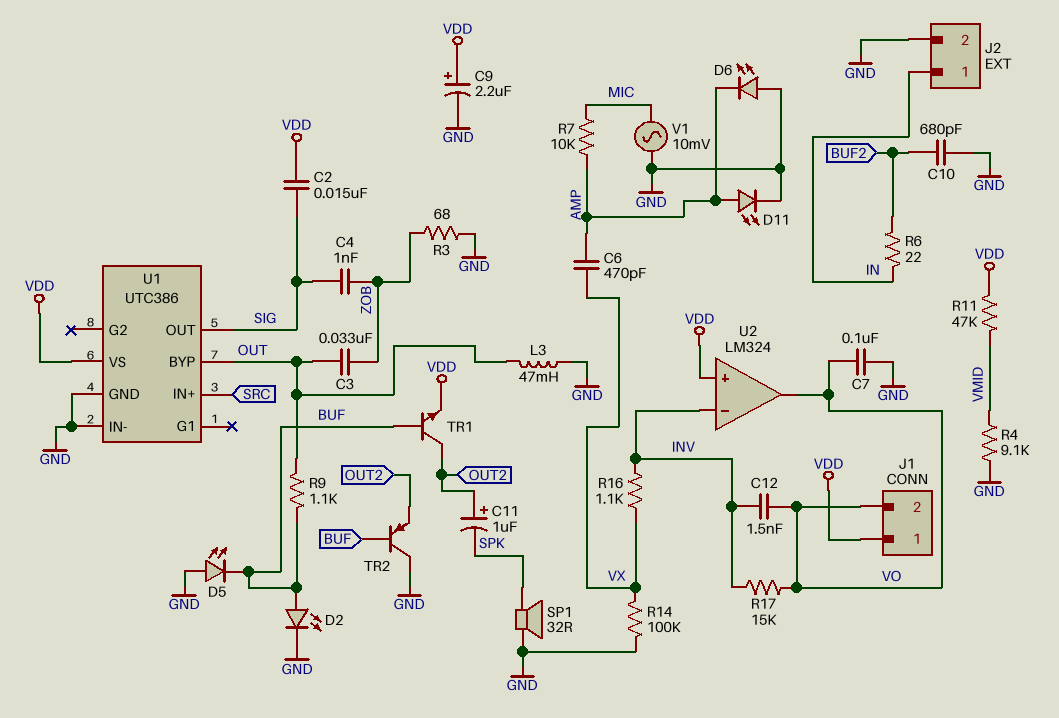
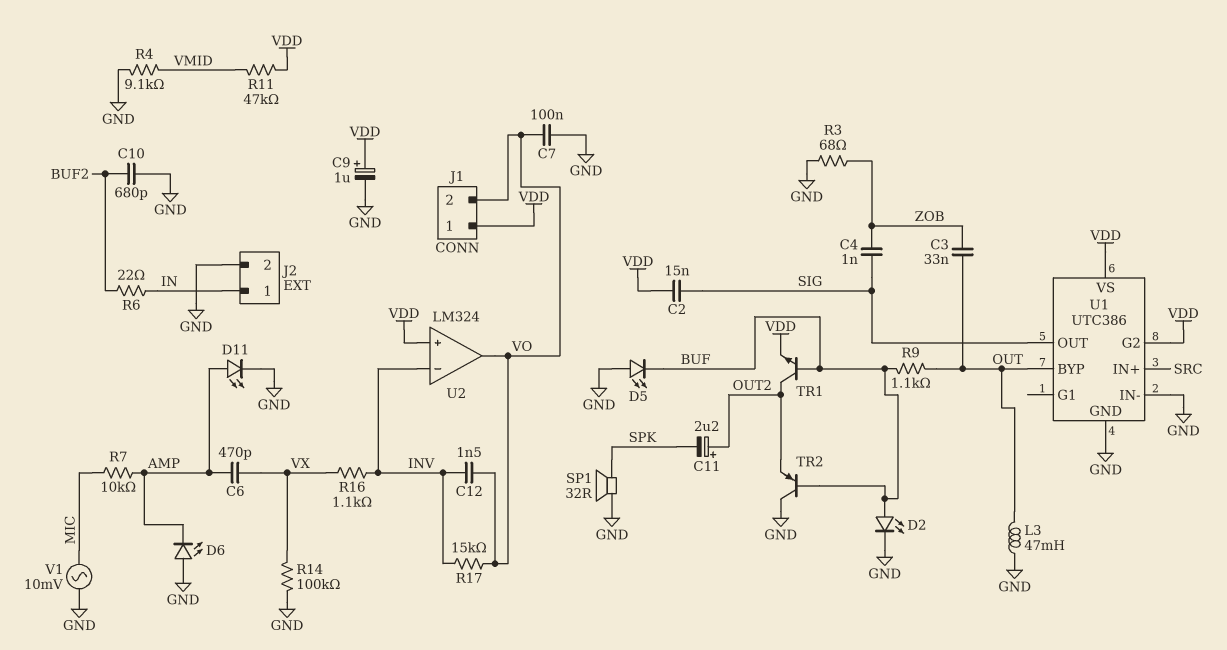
C9: 2.2uF (plus VDD, minus GND) -> 1uF (plus VDD, minus GND)
C11: 1uF (plus OUT2, minus SPK) -> 2.2uF (plus OUT2, minus SPK)
U1 pin G2: none -> VDD

